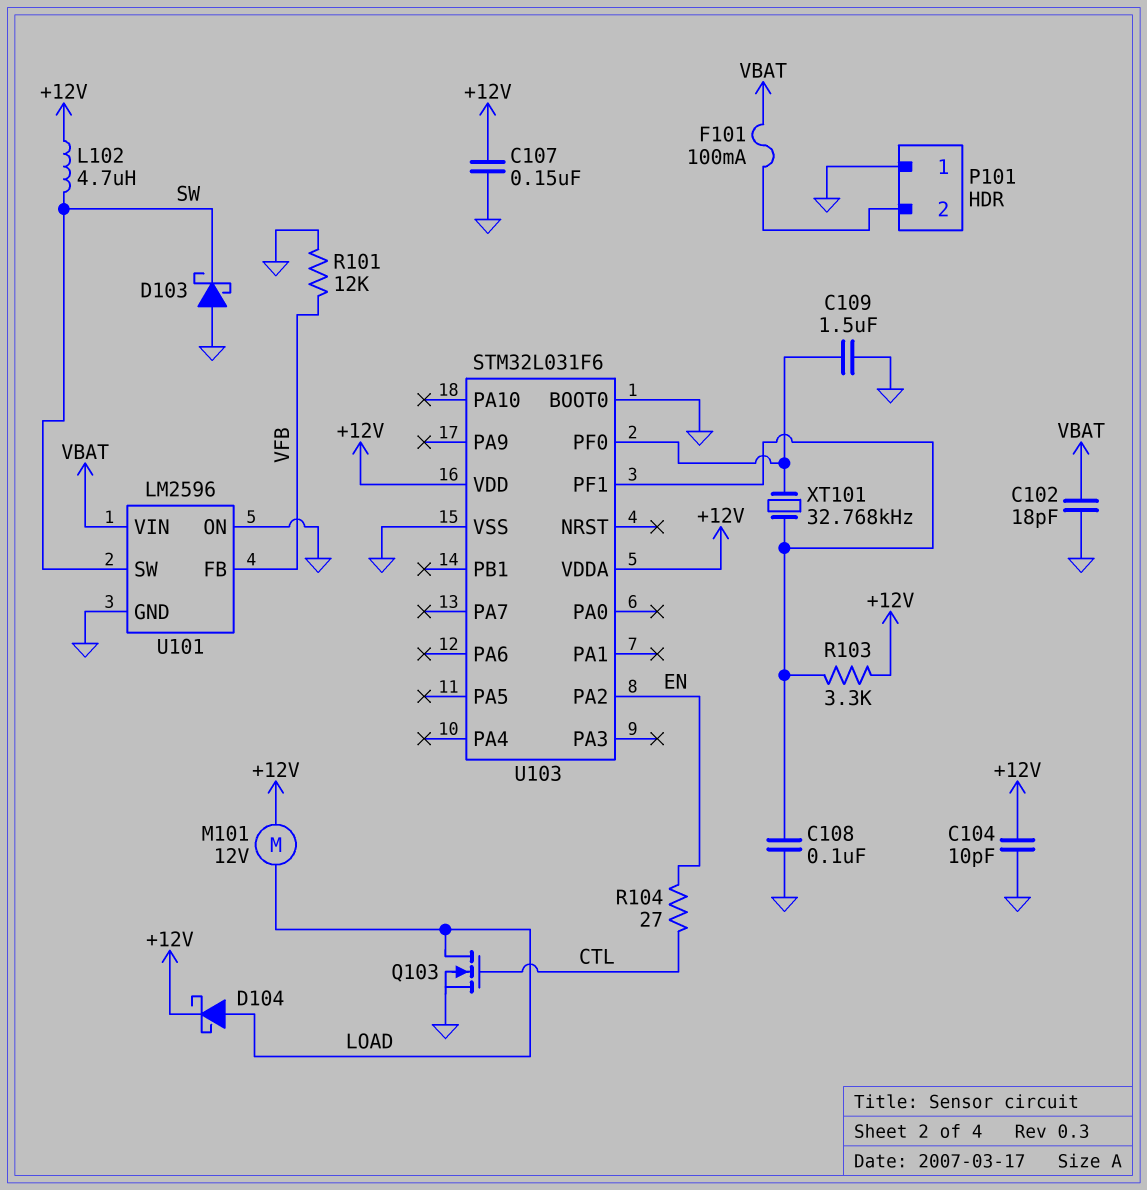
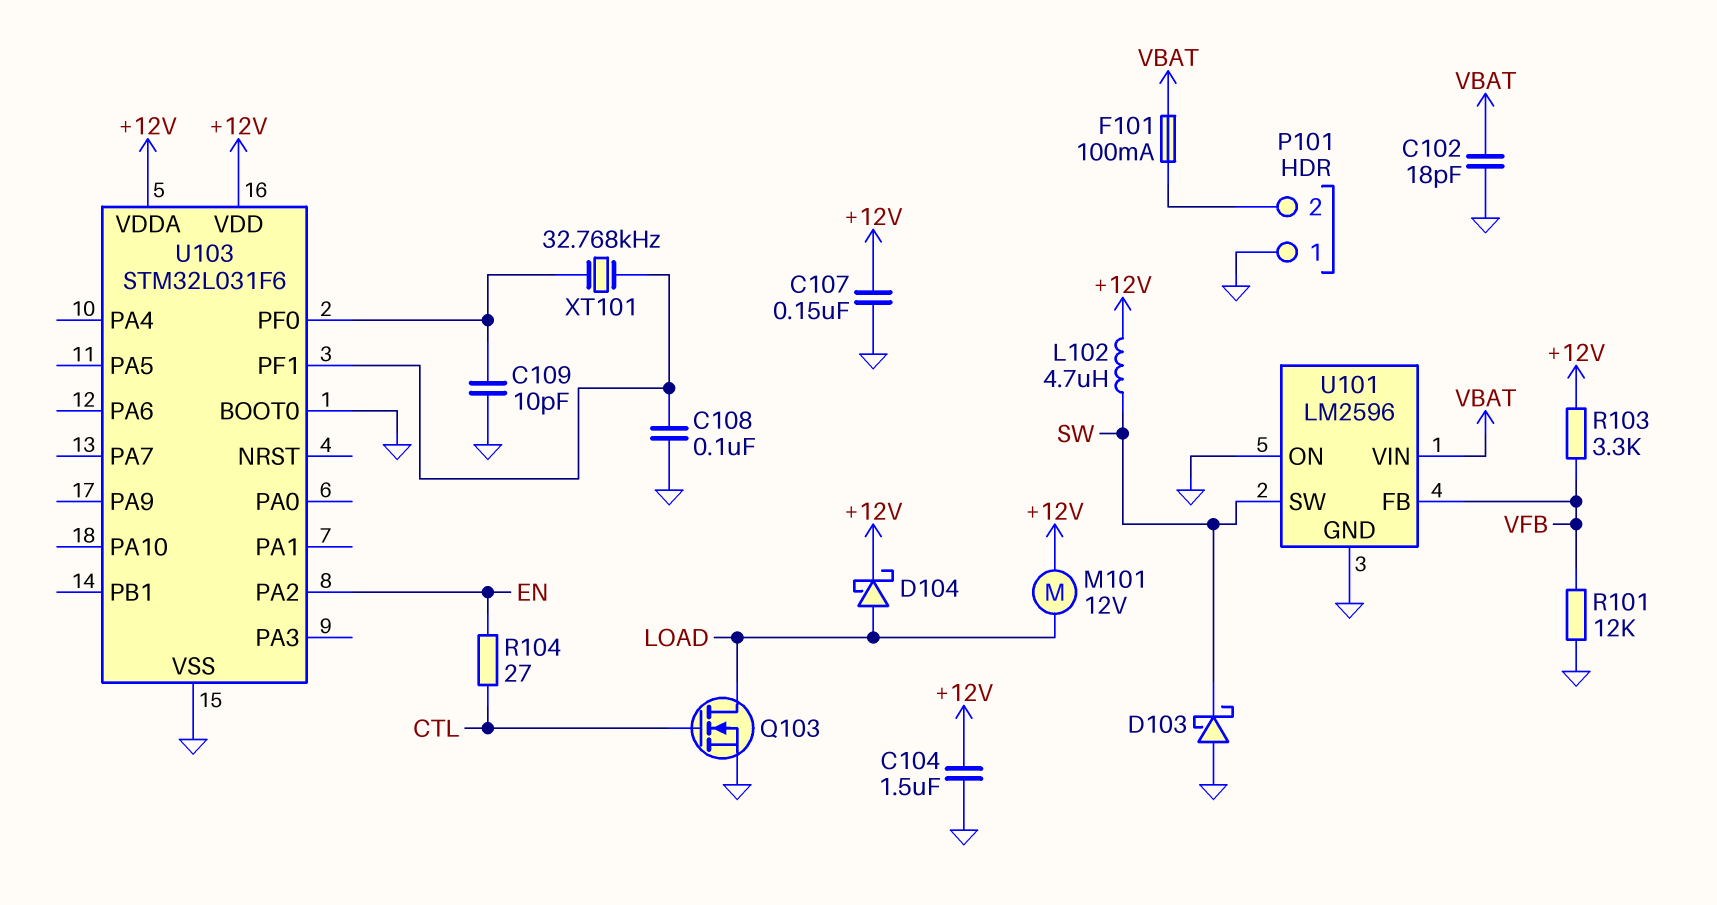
C104: 10pF (+12V, GND) -> 1.5uF (+12V, GND)
C109: 1.5uF (GND, U103/PF0) -> 10pF (GND, U103/PF0)
R103: 3.3k (+12V, U103/PF1) -> 3.3k (+12V, VFB)

